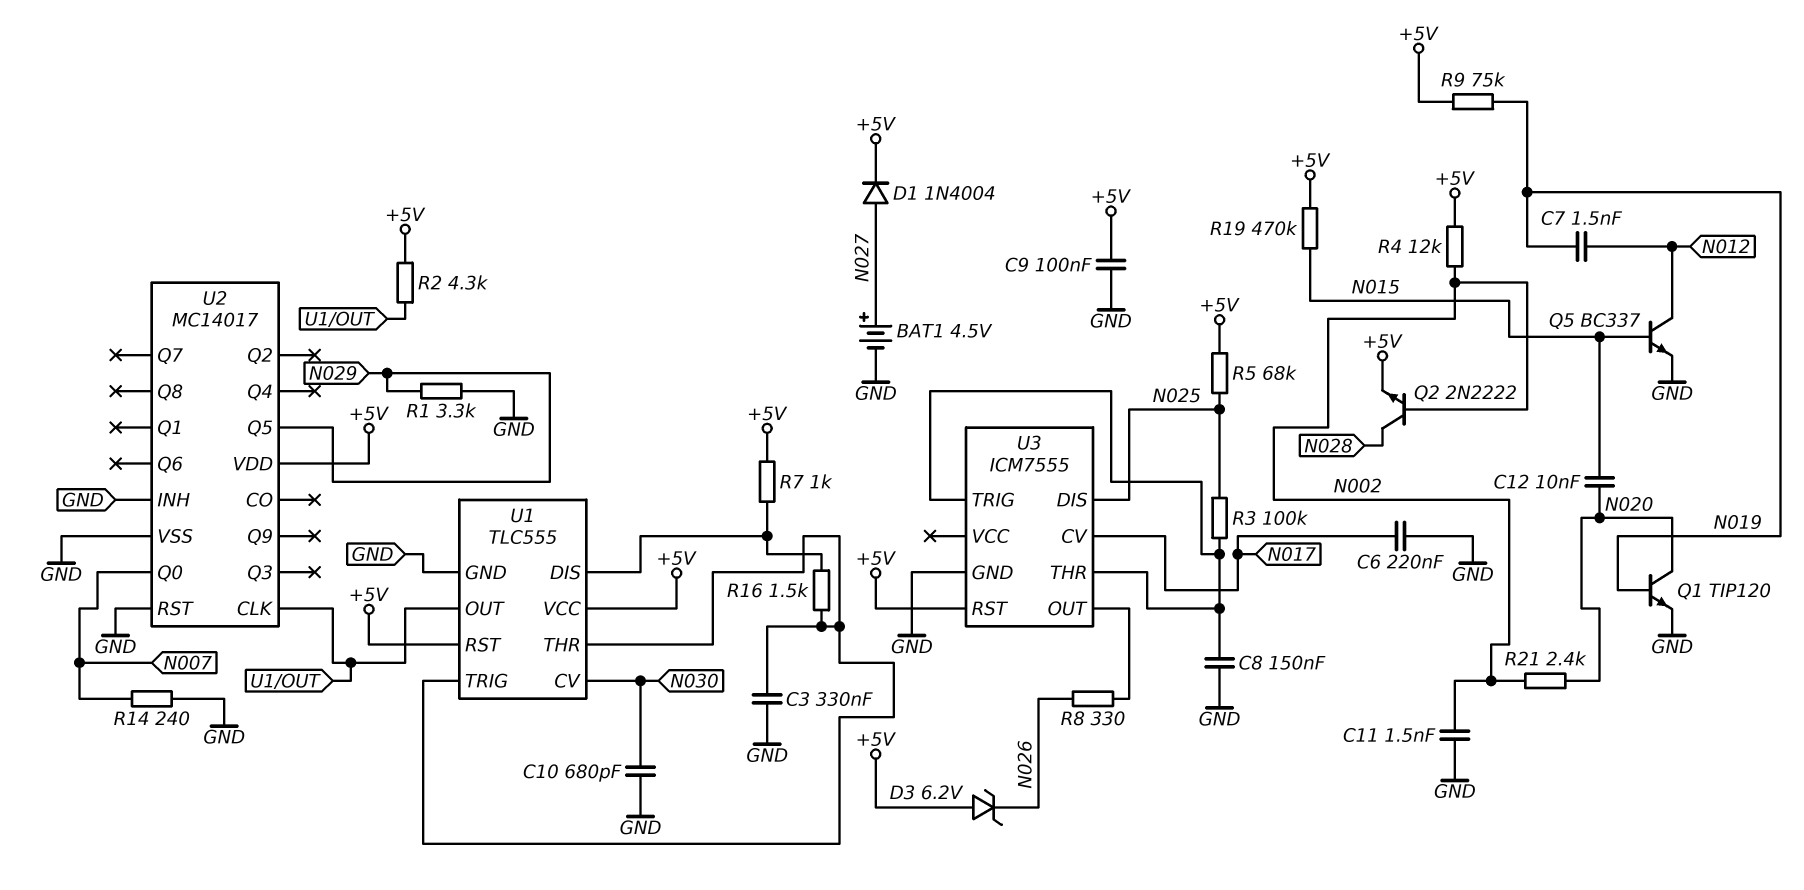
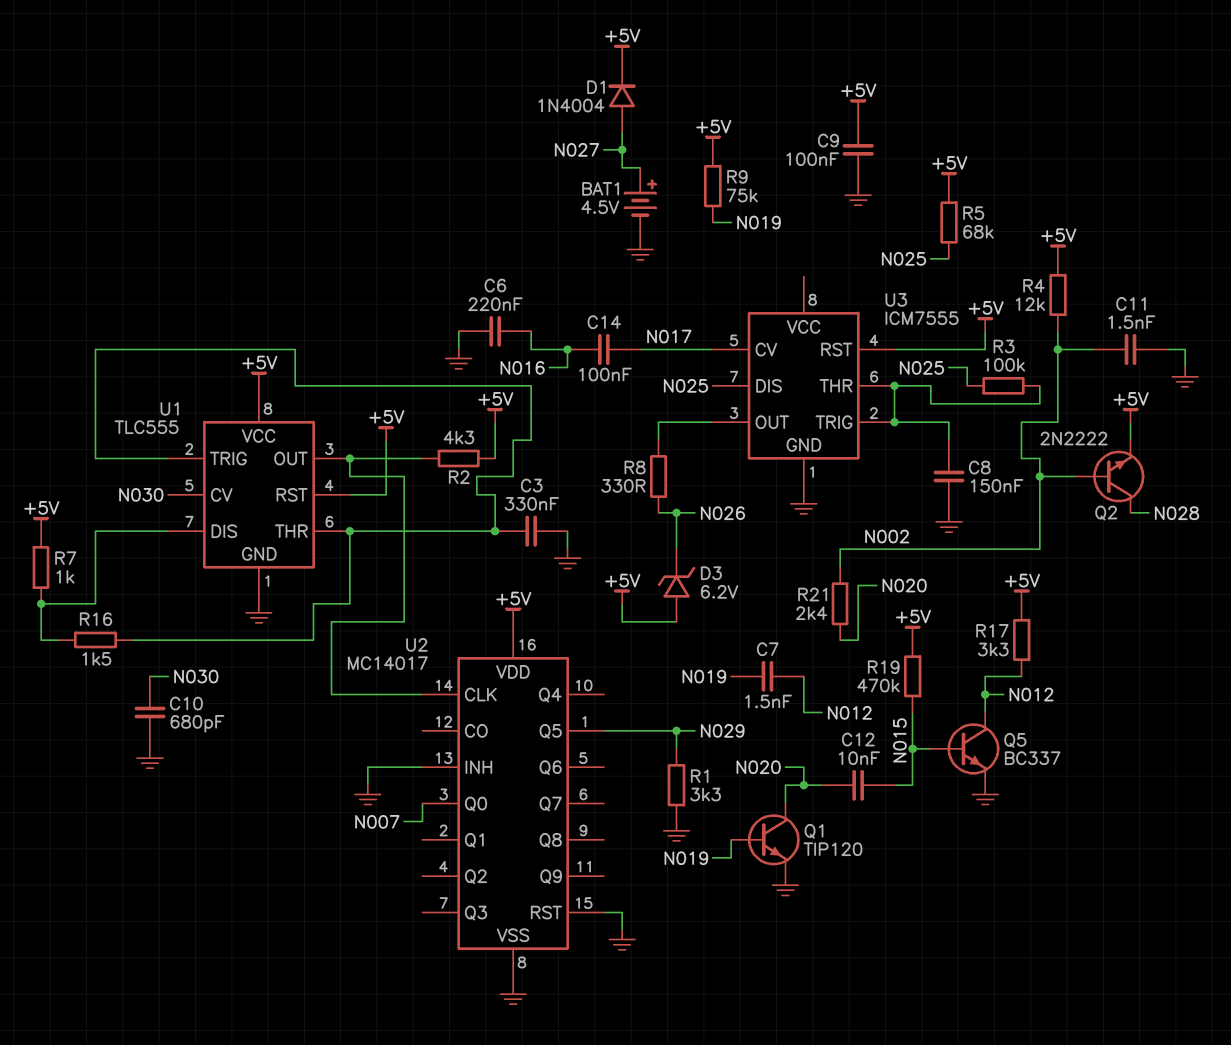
C6: 220nF (GND, N017) -> 220nF (GND, N016)
C14: none -> 100nF (N016, N017)
R14: 240 (GND, N007) -> none
R17: none -> 3.3k (+5V, N012)

